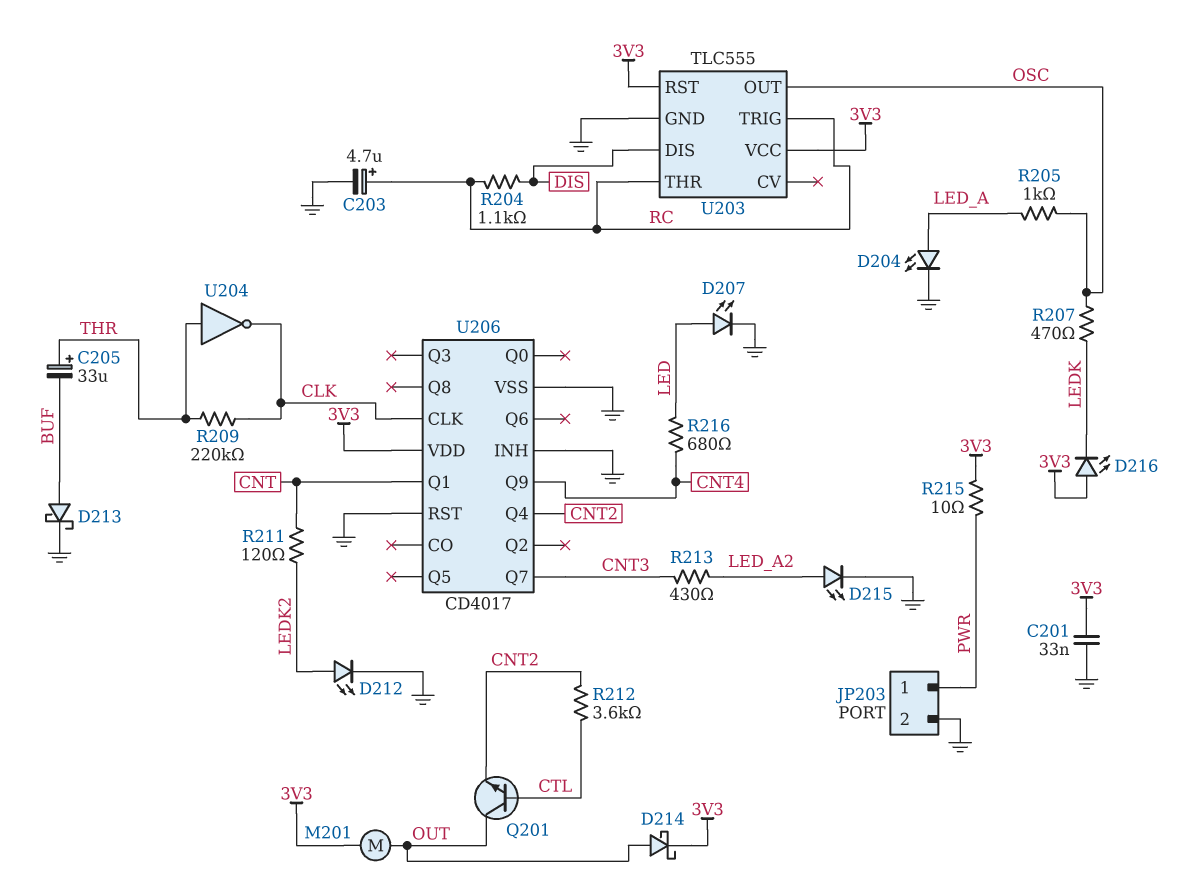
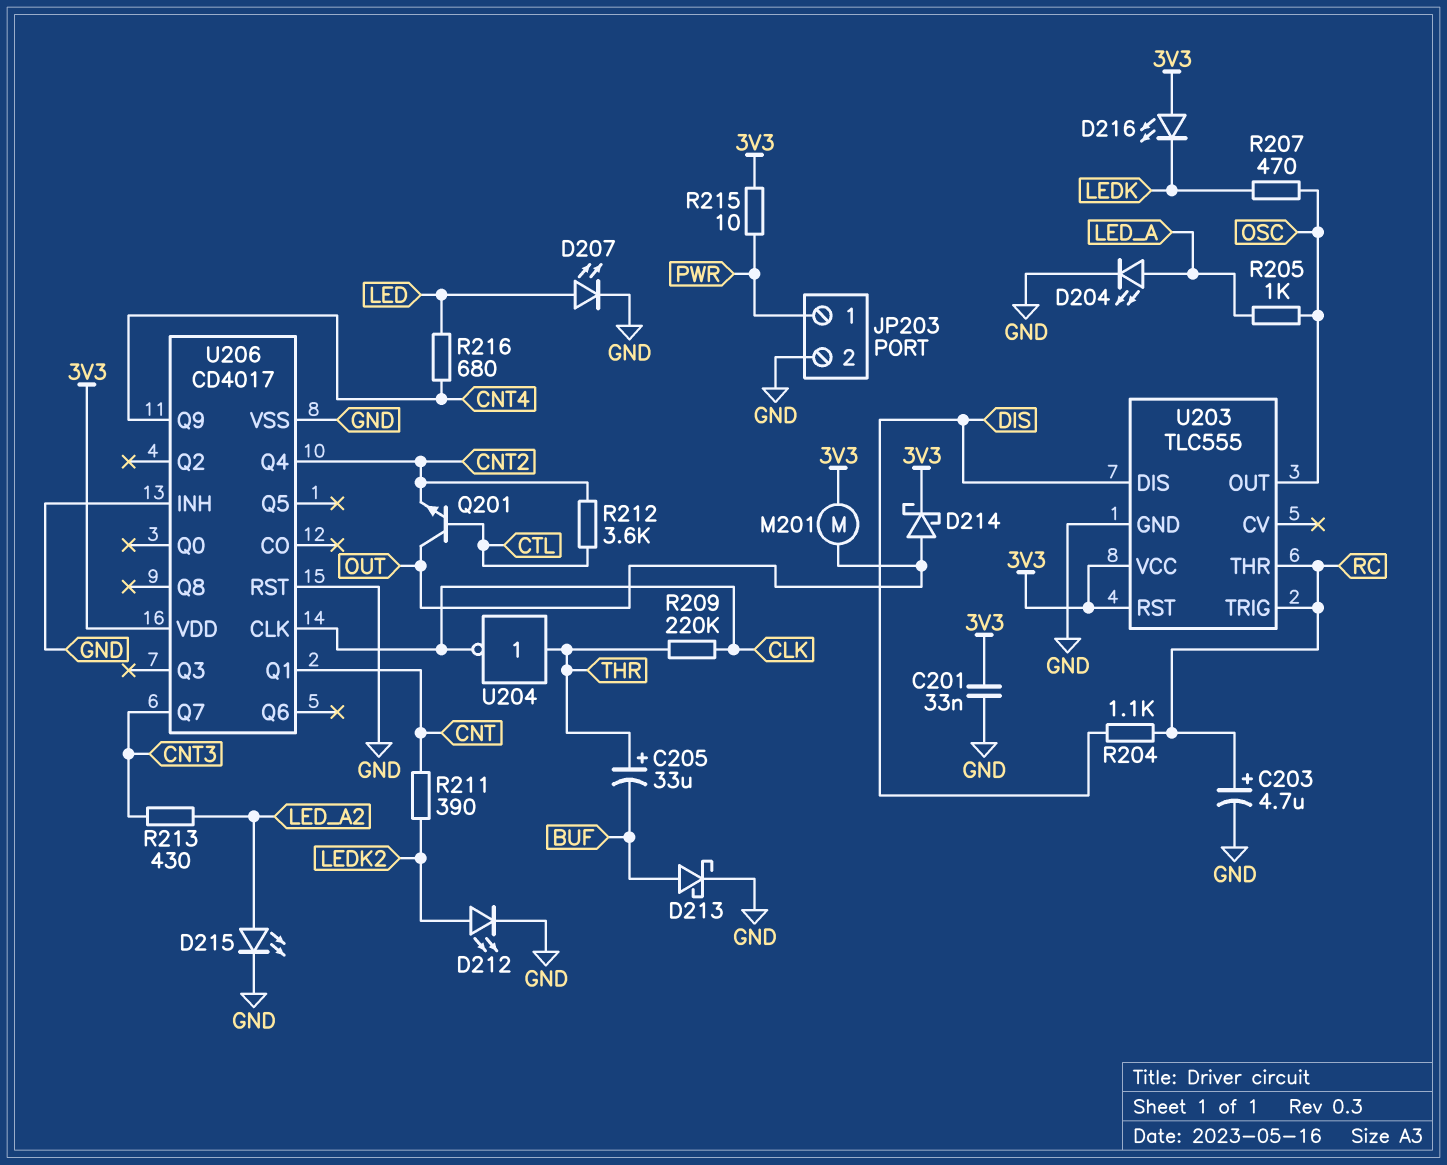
R211: 120 (CNT, LEDK2) -> 390 (CNT, LEDK2)

